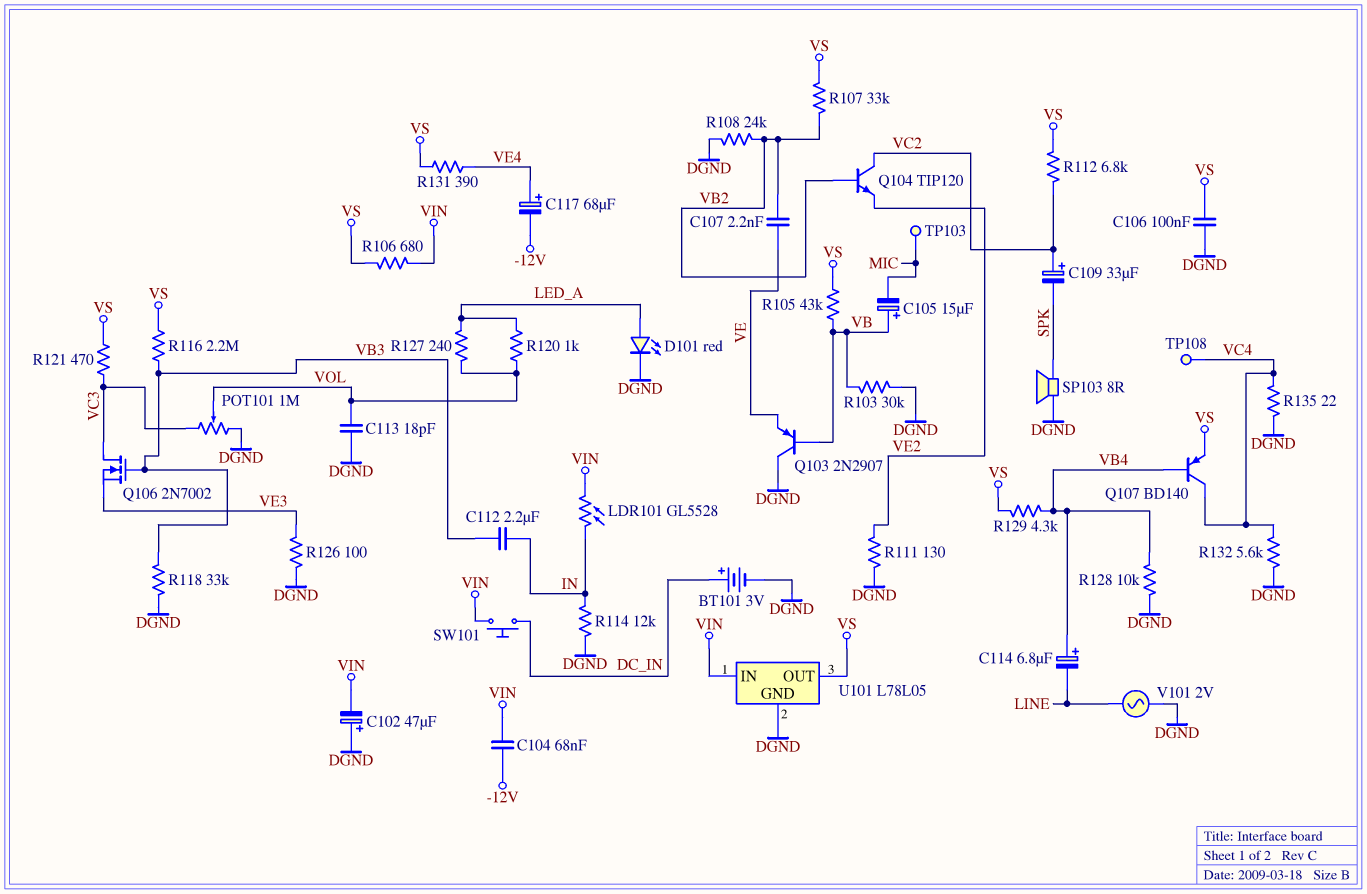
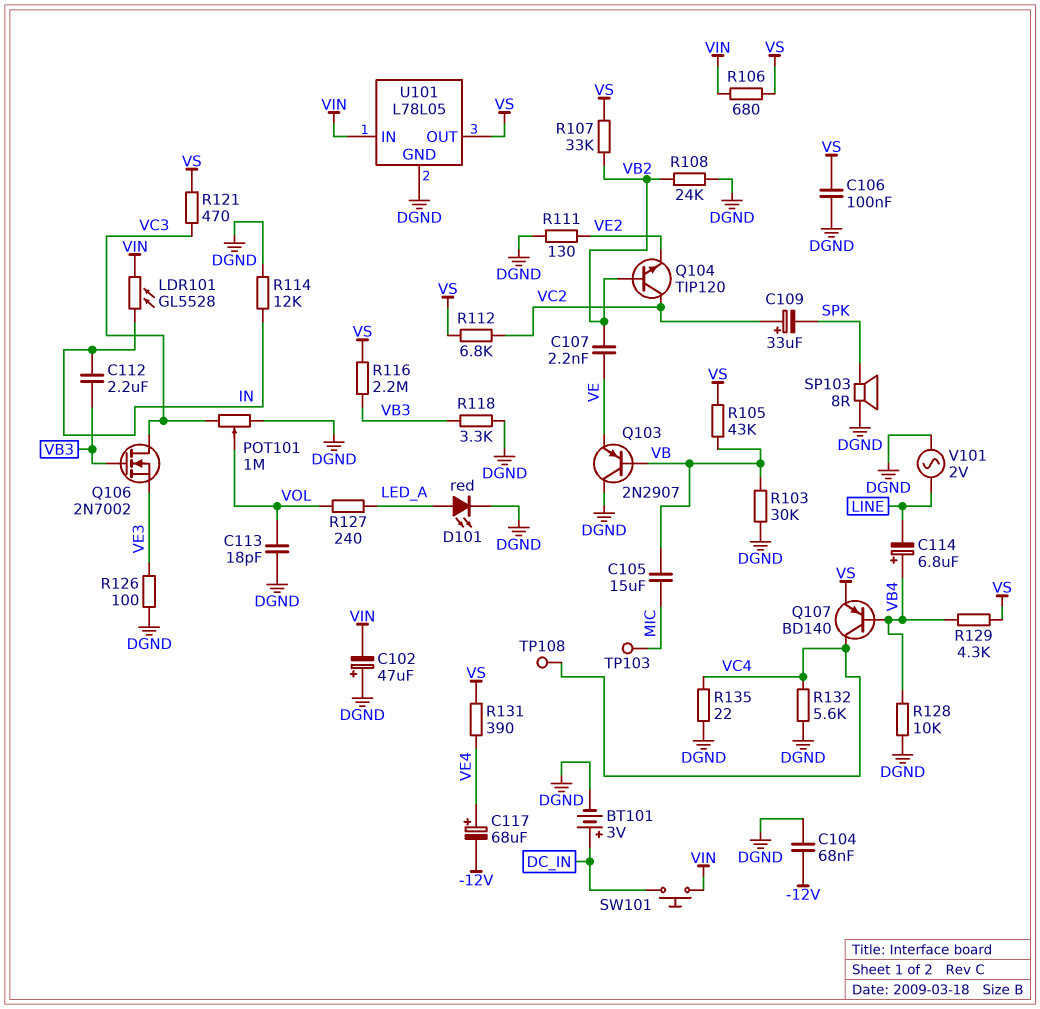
C104: 68nF (-12V, VIN) -> 68nF (-12V, DGND)
C105: 15uF (plus VB, minus MIC) -> 15uF (MIC, VB)
R118: 33k (DGND, VB3) -> 3.3k (DGND, VB3)
R120: 1k (LED_A, VOL) -> none

